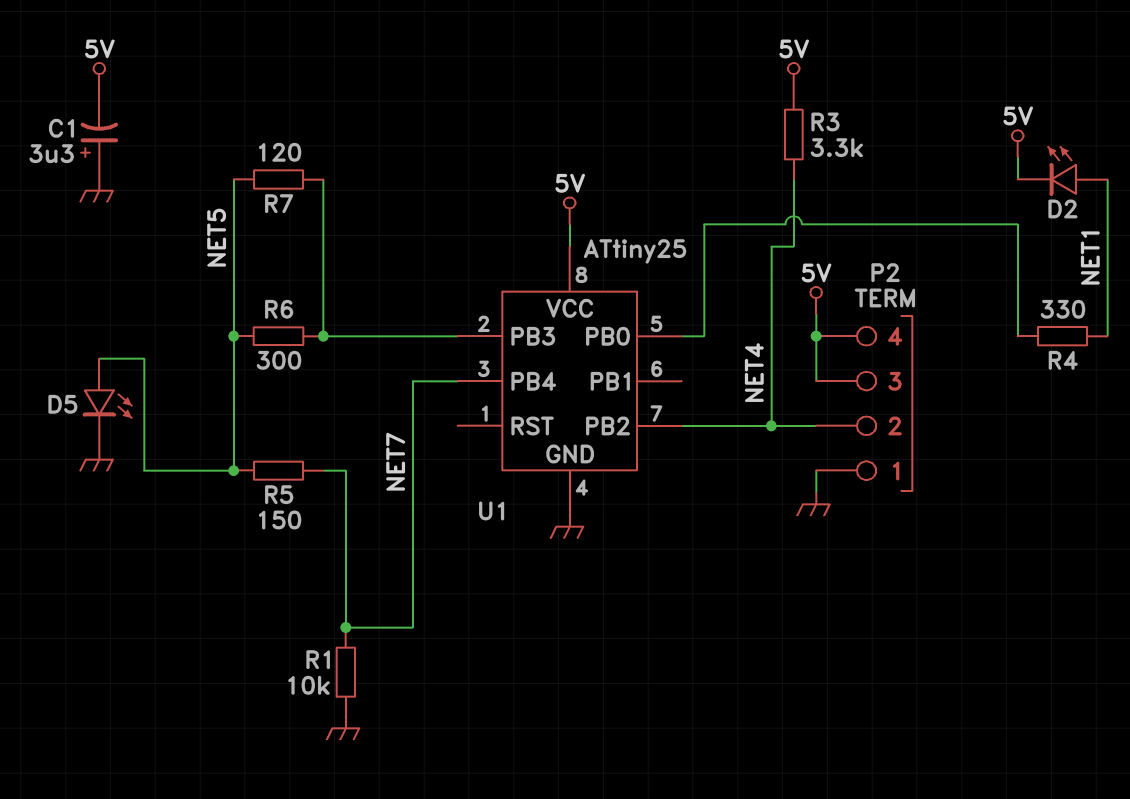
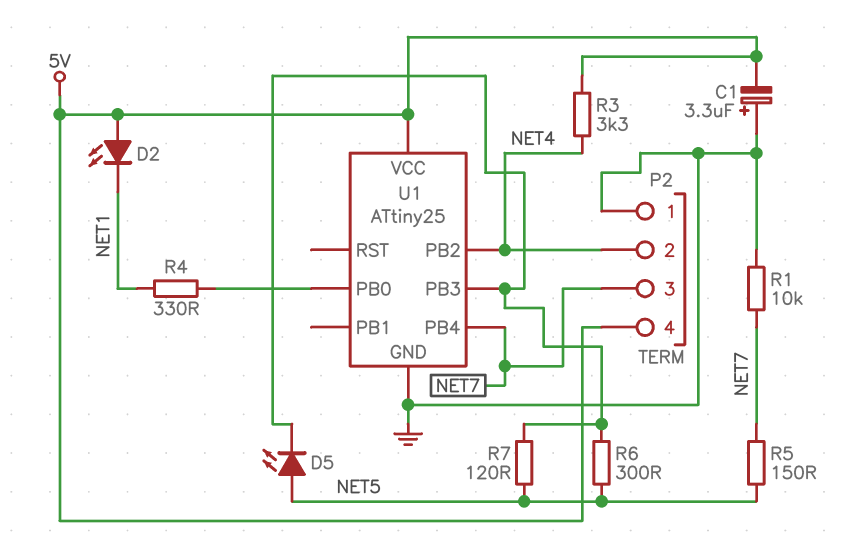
D2: LED (A NET1, K 5V) -> LED (A 5V, K NET1)
D5: LED (A NET5, K GND) -> LED (A NET5, K U1/PB3)
P2 pin 3: 5V -> NET7

